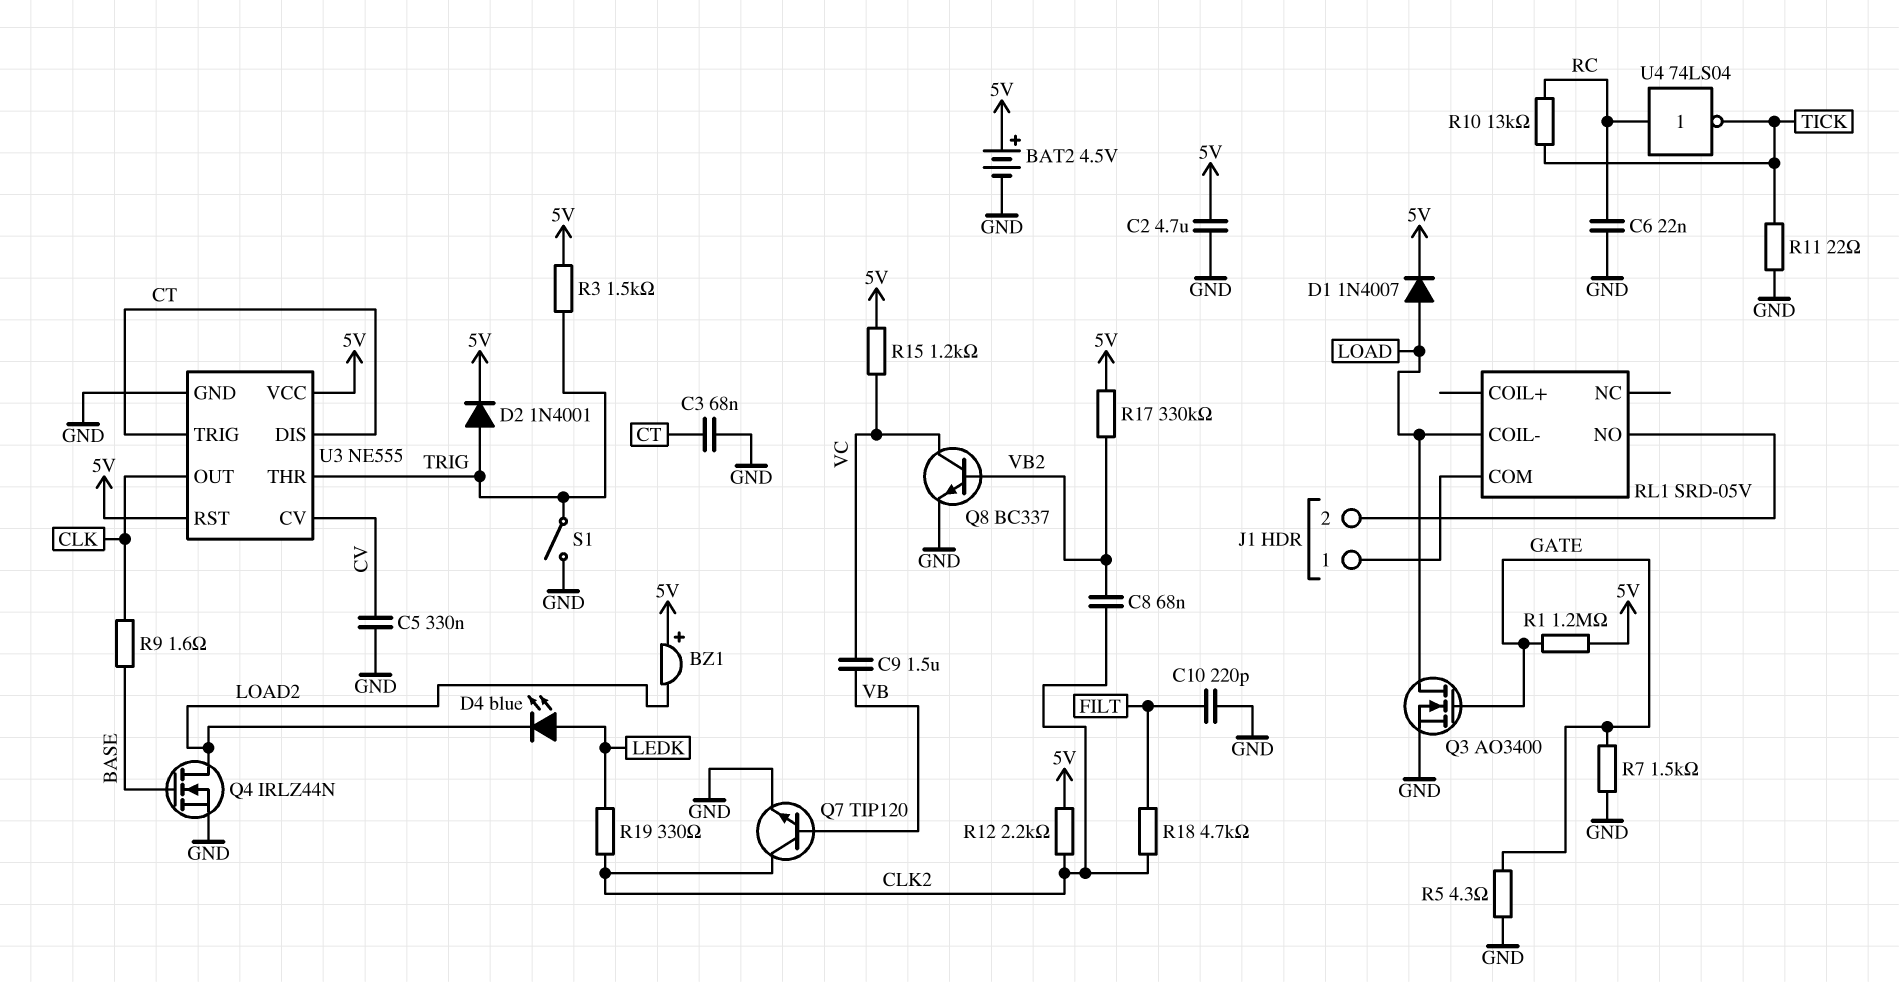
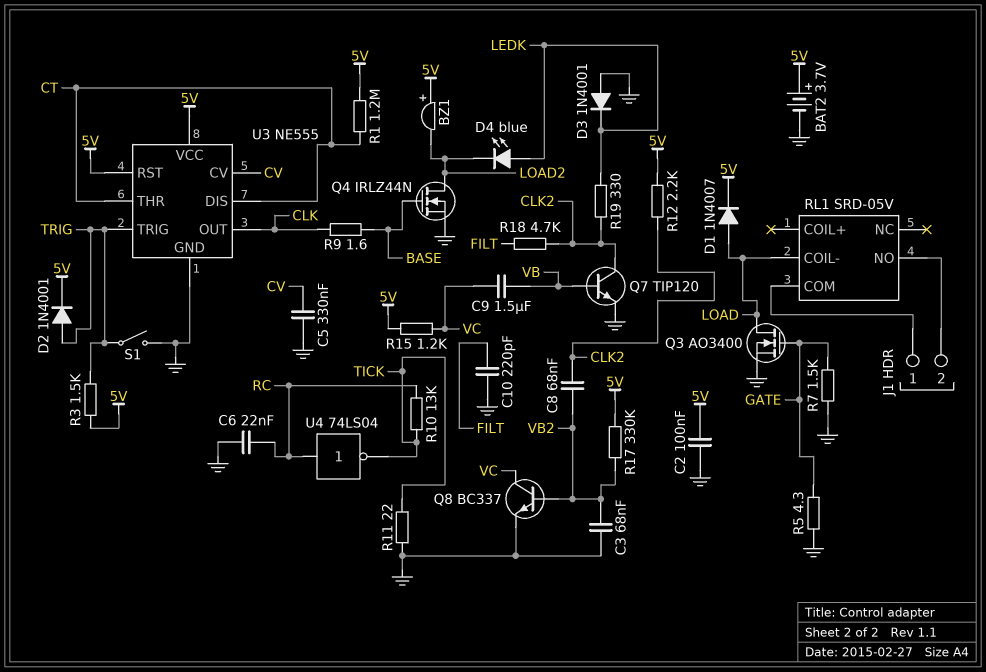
BAT2: 4.5V (plus 5V, minus GND) -> 3.7V (plus 5V, minus GND)
C2: 4.7uF (5V, GND) -> 100nF (5V, GND)
C3: 68nF (CT, GND) -> 68nF (GND, VB2)
D3: none -> diode 1N4001 (A GND, K LEDK)
R1: 1.2M (5V, GATE) -> 1.2M (5V, CT)
U3 pin THR: TRIG -> CT
U3 pin TRIG: CT -> TRIG

